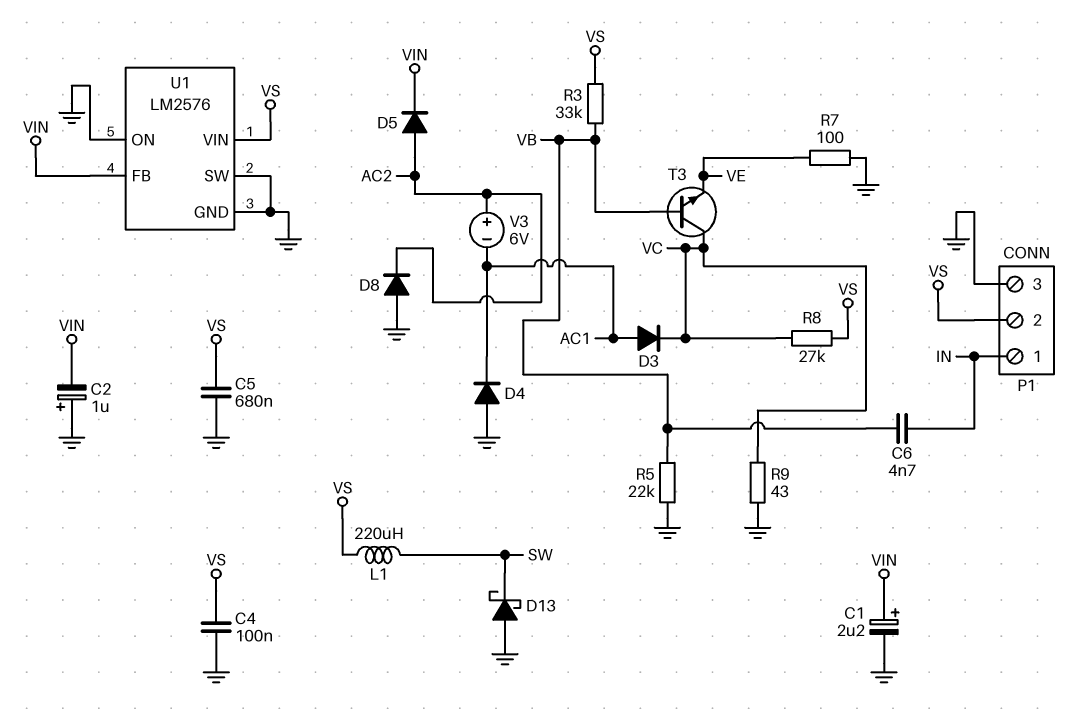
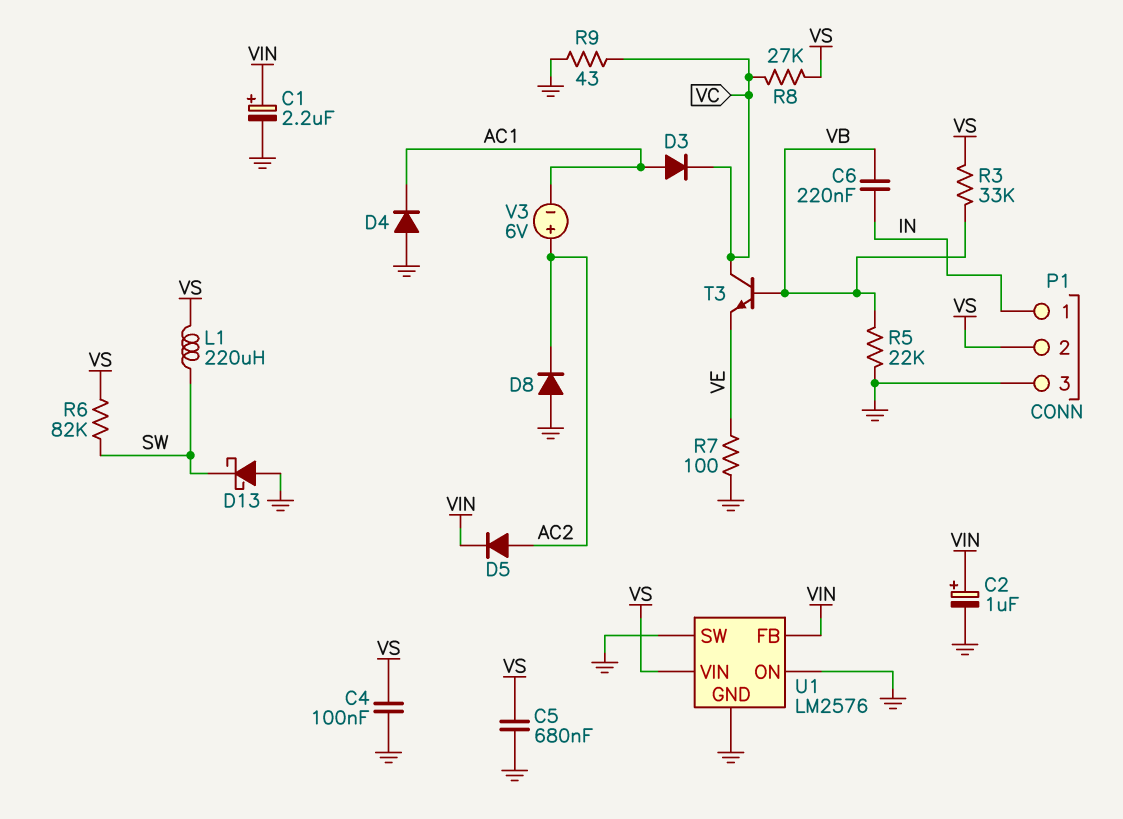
C2: 1uF (plus GND, minus VIN) -> 1uF (plus VIN, minus GND)
C6: 4.7nF (IN, VB) -> 220nF (IN, VB)
R6: none -> 82k (SW, VS)

